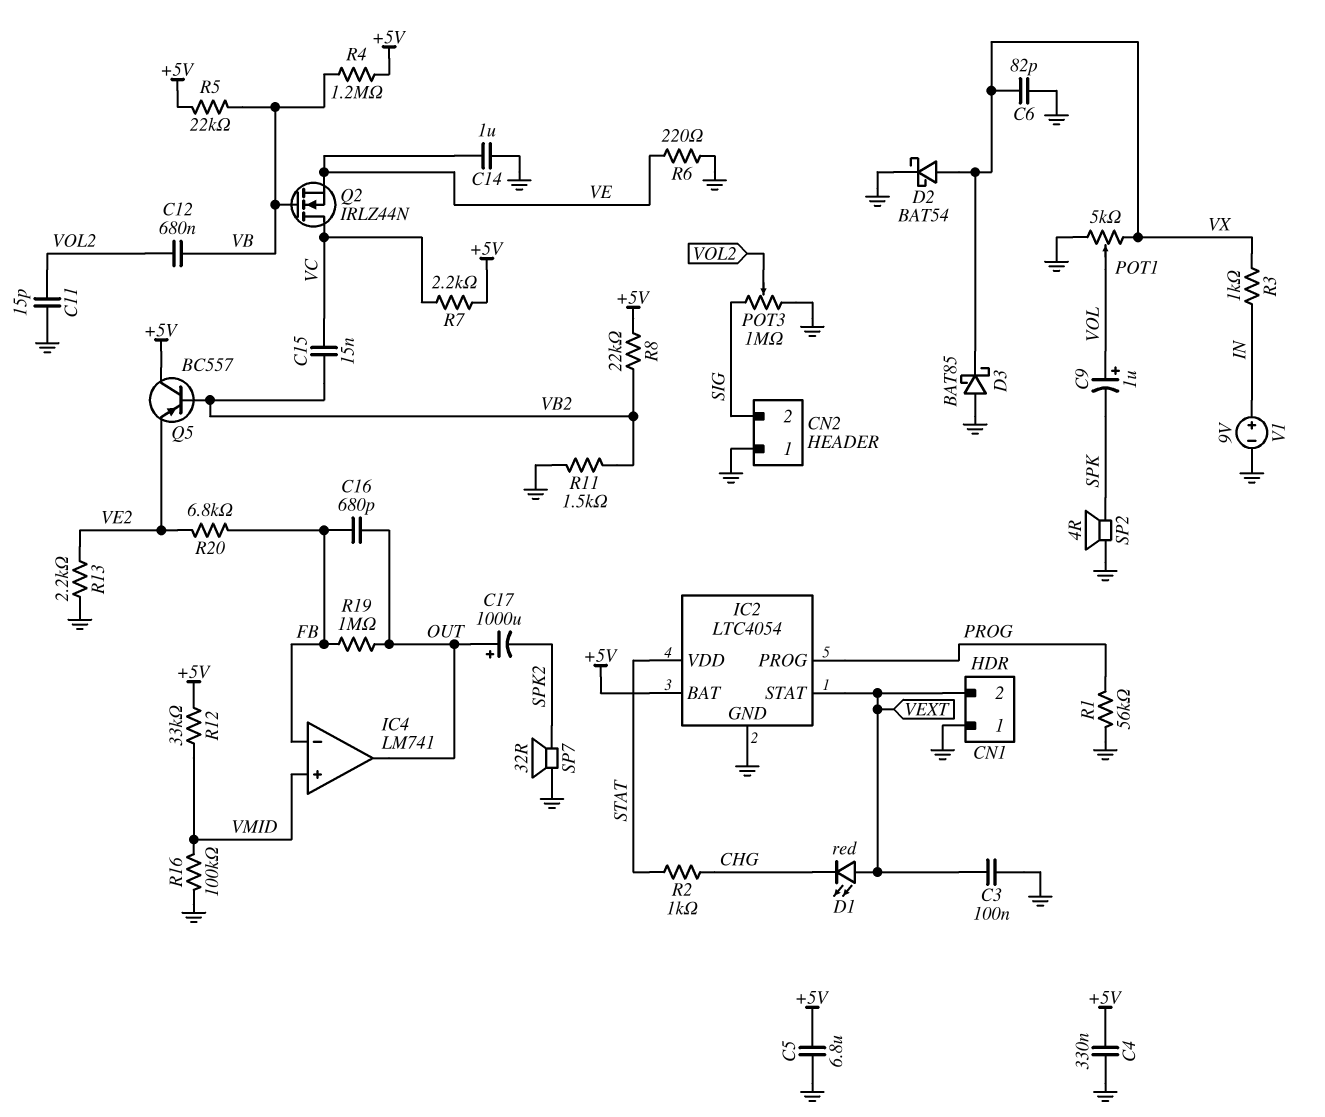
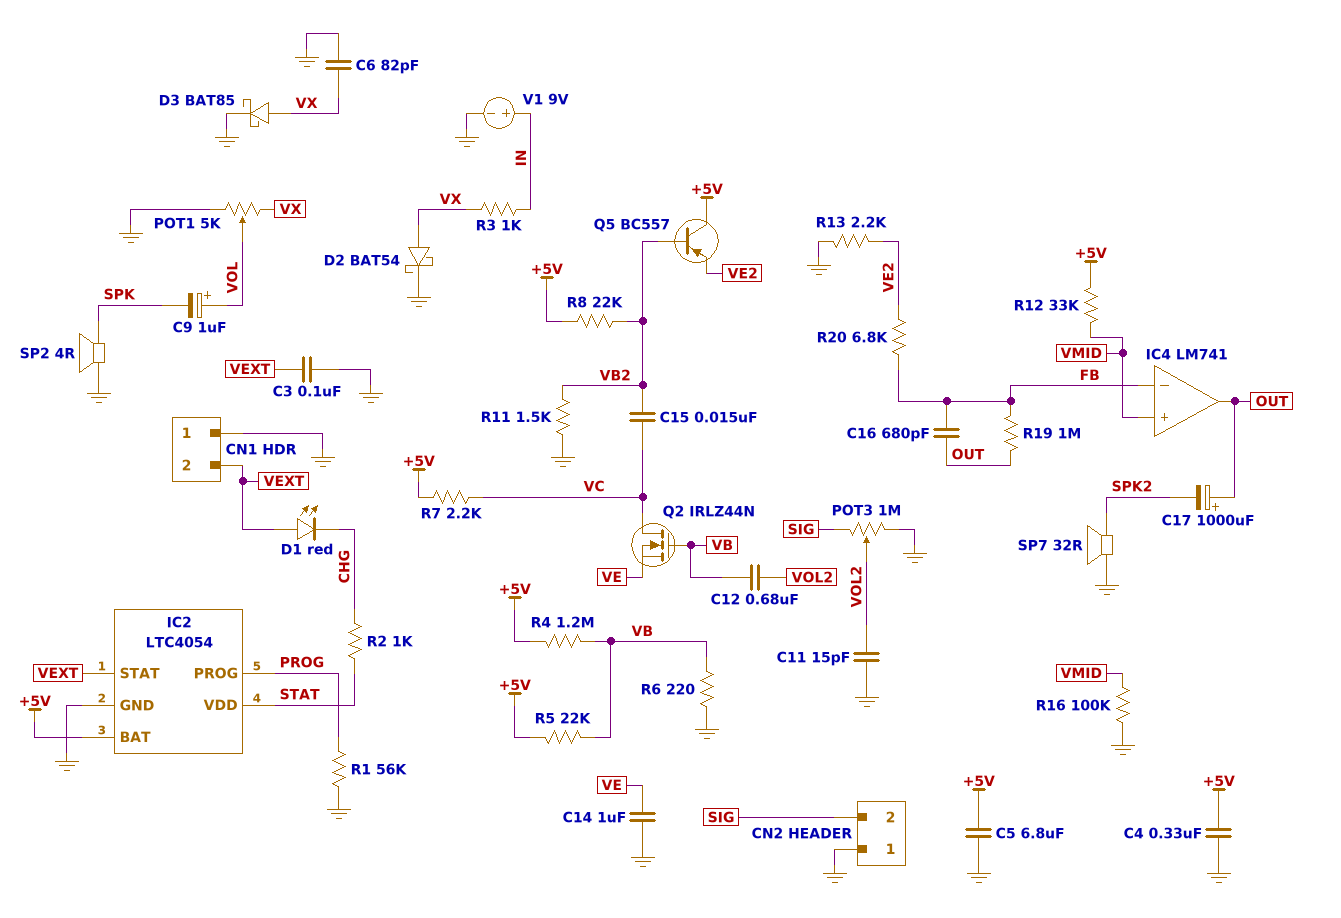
D3: schottky BAT85 (A GND, K VX) -> schottky BAT85 (A VX, K GND)
R6: 220 (GND, VE) -> 220 (GND, VB)

